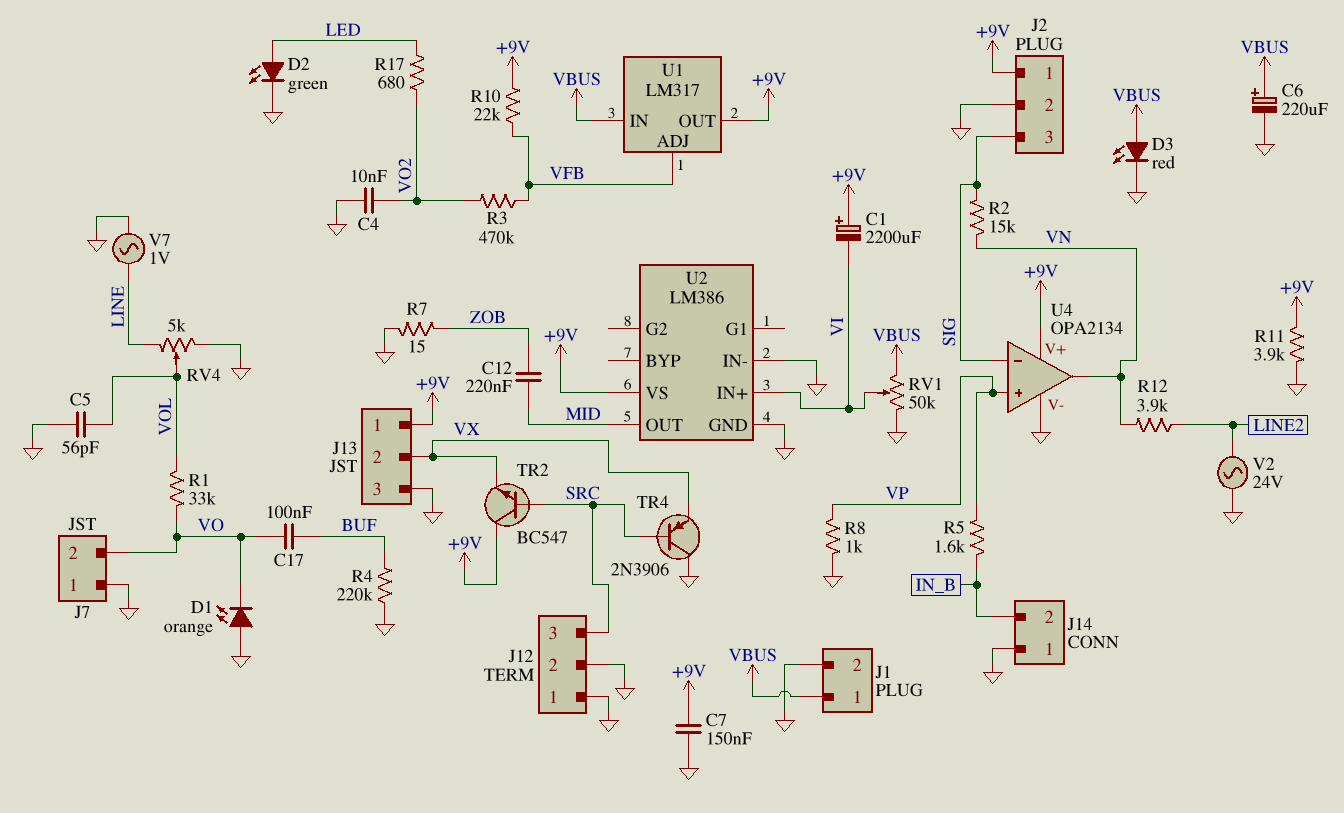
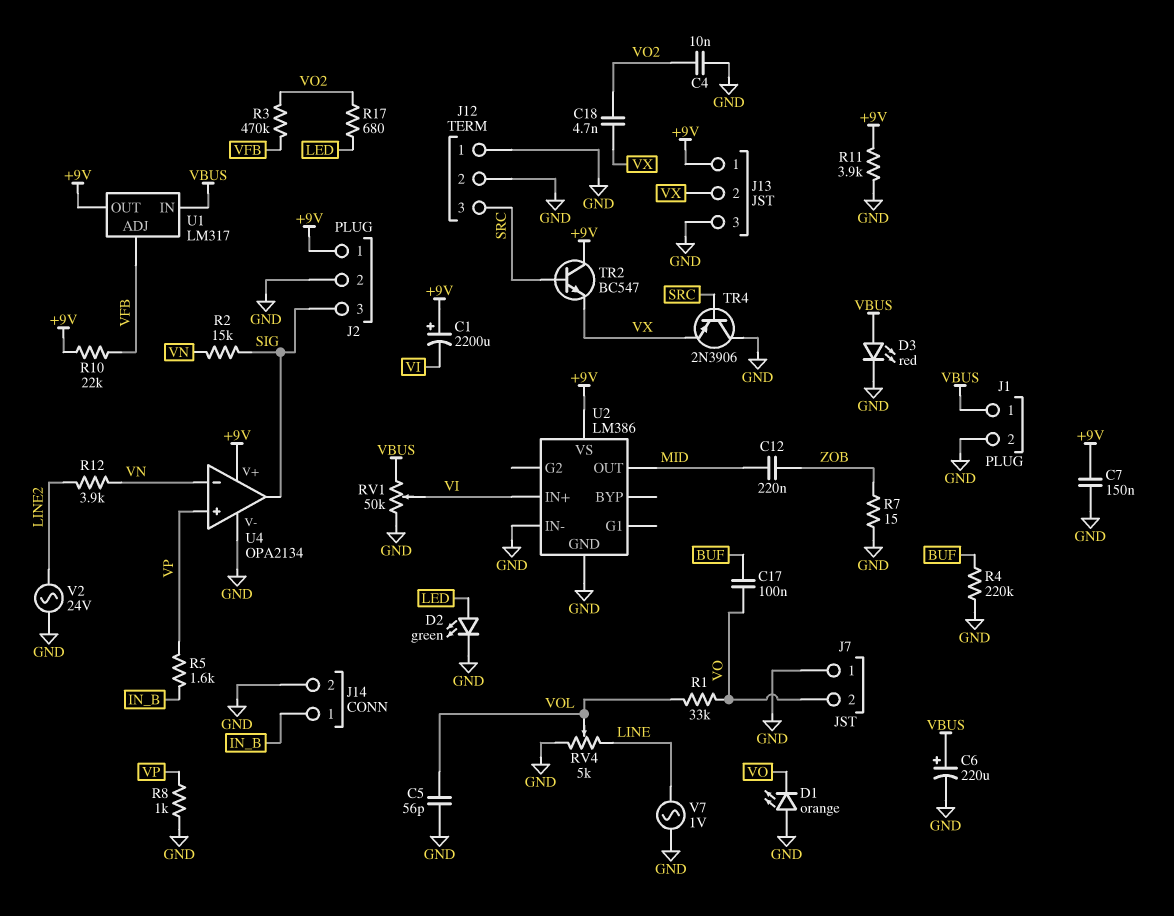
C18: none -> 4.7nF (VO2, VX)
J14 pin 1: GND -> IN_B
J14 pin 2: IN_B -> GND
U4 pin in-: SIG -> VN
U4 pin out: VN -> SIG

